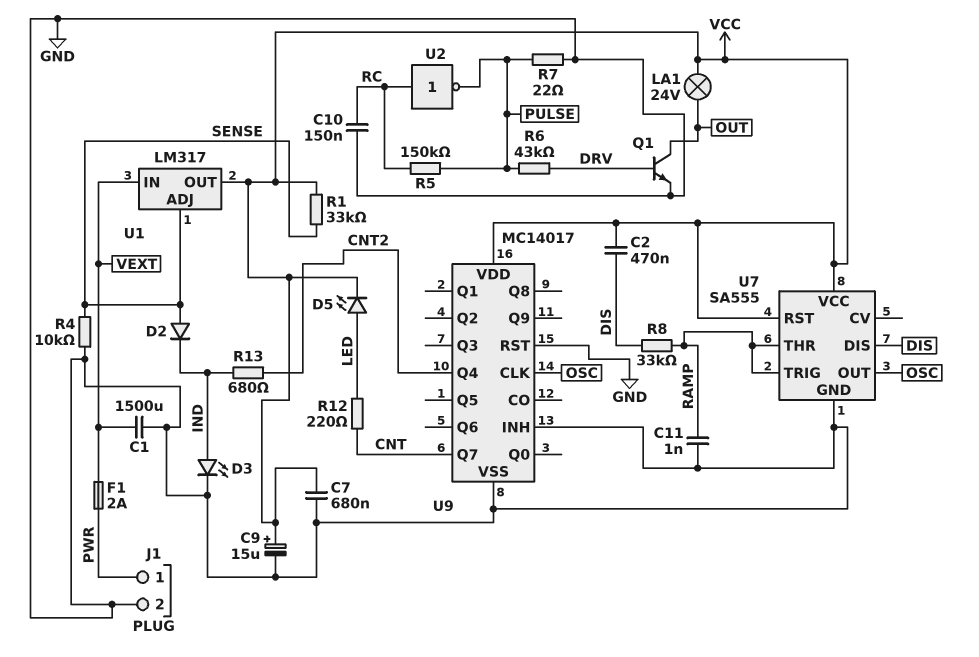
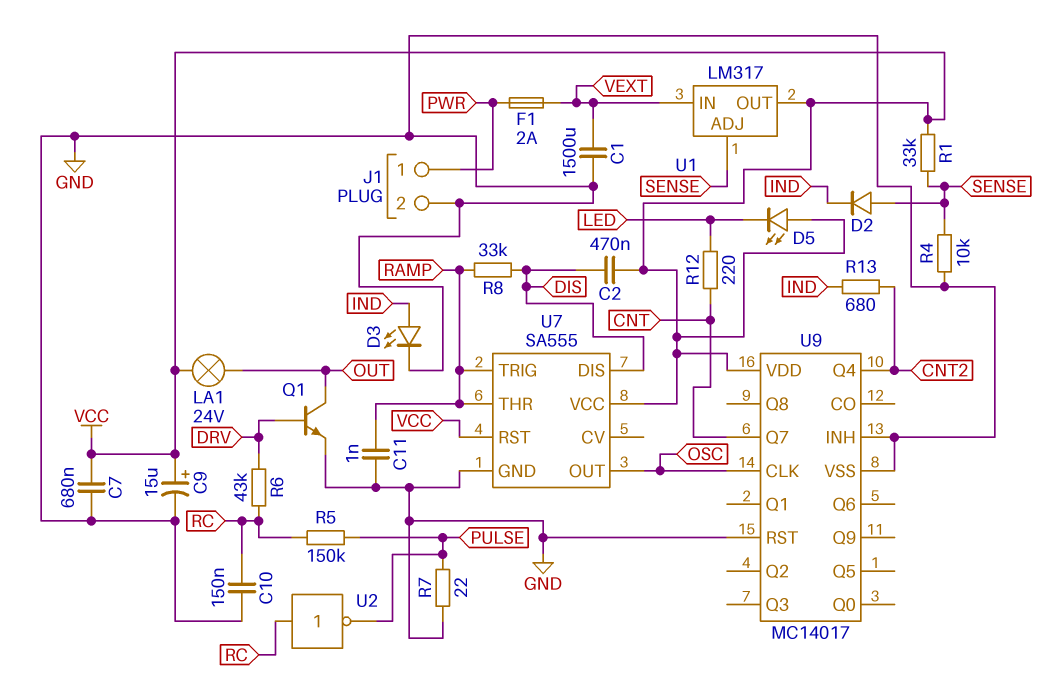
D5: LED (A LED, K VCC) -> LED (A VCC, K LED)
R6: 43k (DRV, PULSE) -> 43k (DRV, RC)

